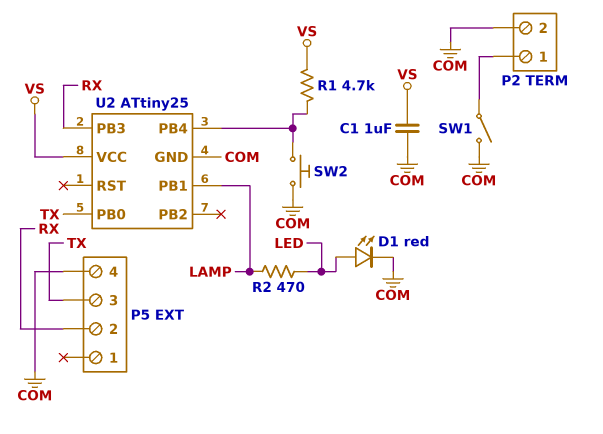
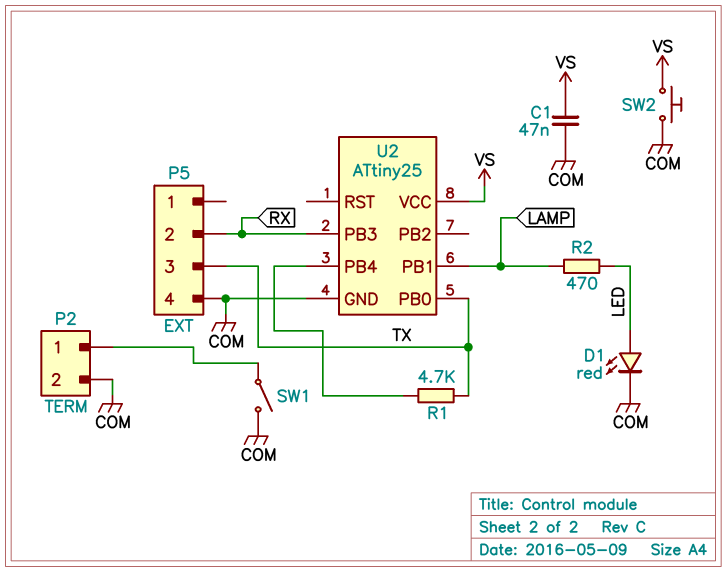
C1: 1uF (COM, VS) -> 47nF (COM, VS)
R1: 4.7k (U2/PB4, VS) -> 4.7k (TX, U2/PB4)
SW2: button (COM, U2/PB4) -> button (COM, VS)

